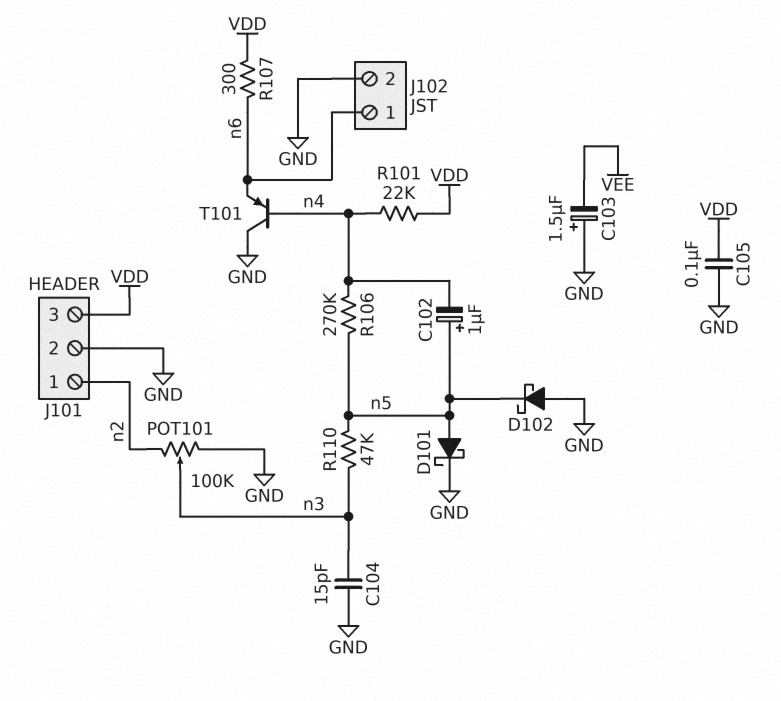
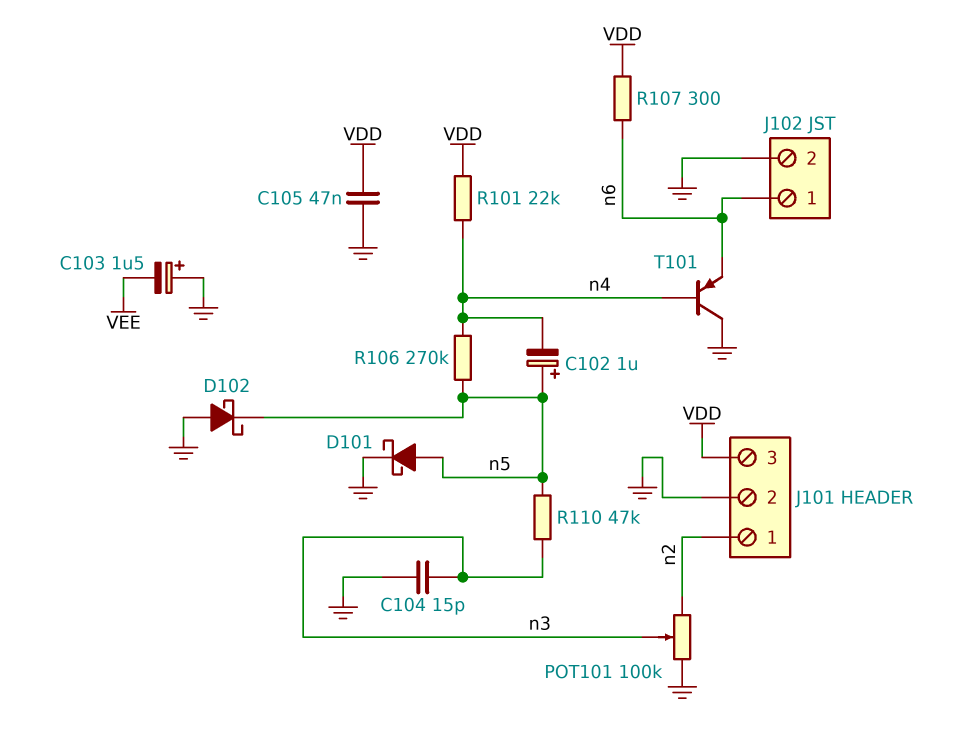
C105: 100nF (GND, VDD) -> 47nF (GND, VDD)

